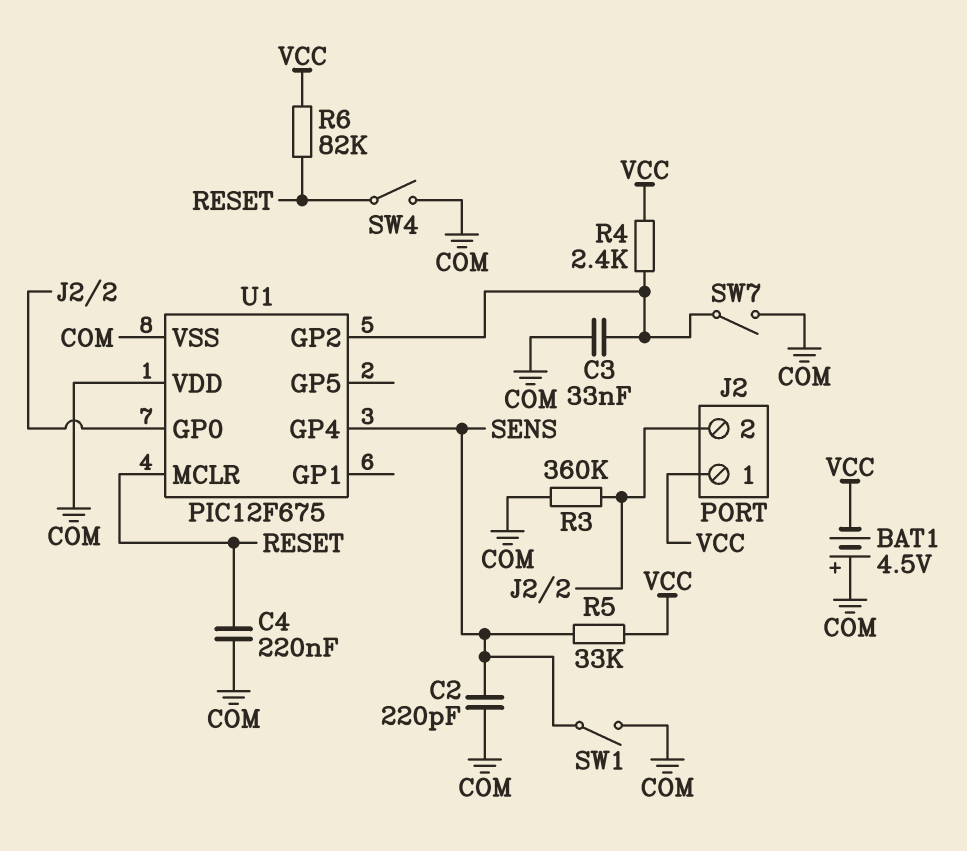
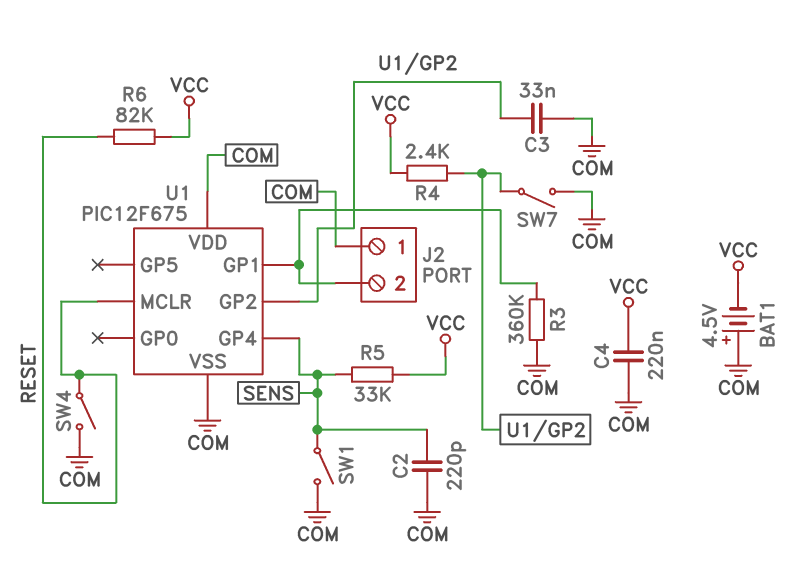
C4: 220nF (COM, RESET) -> 220nF (COM, VCC)
J2 pin 1: VCC -> COM
U1 pin GP0: J2/2 -> none
U1 pin GP1: none -> J2/2

